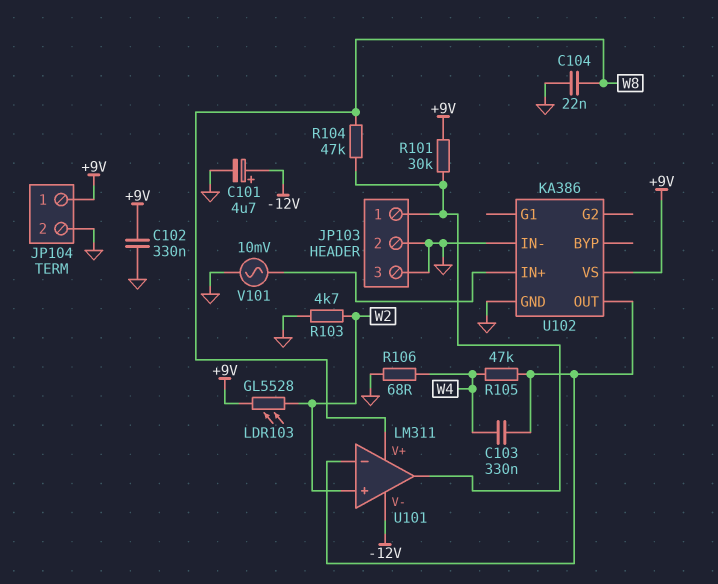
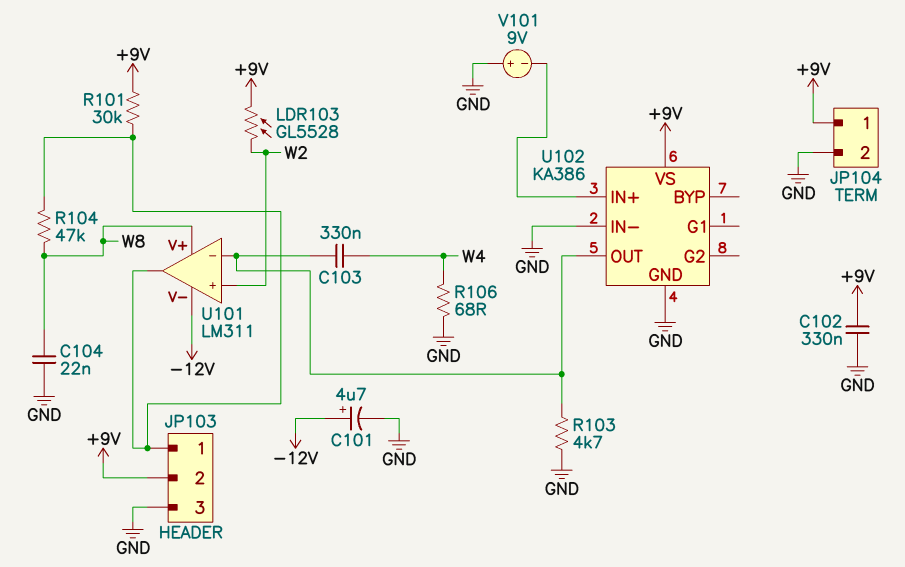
JP103 pin 2: GND -> +9V
R103: 4.7k (GND, W2) -> 4.7k (GND, U101/in-)
R105: 47k (U101/in-, W4) -> none
V101: AC 10mV (GND, U102/IN+) -> 9V (plus GND, minus U102/IN+)

